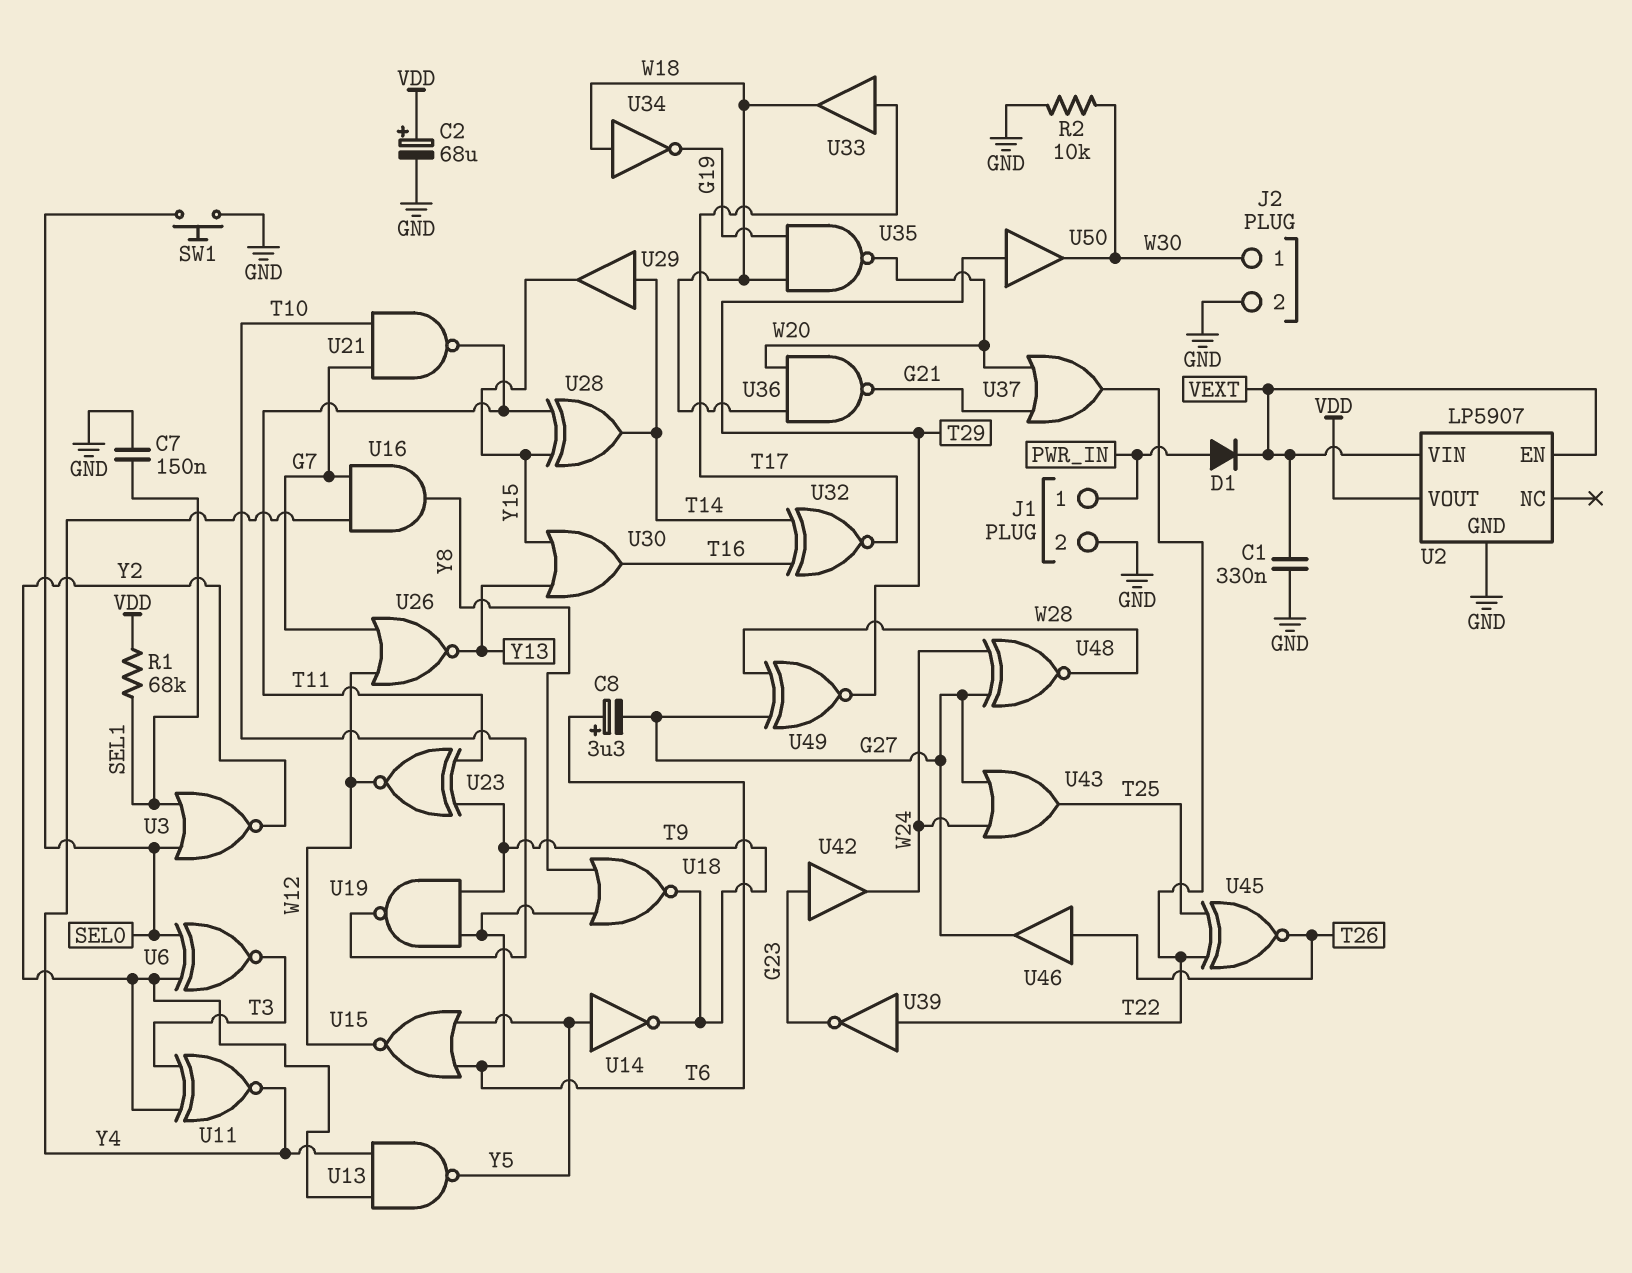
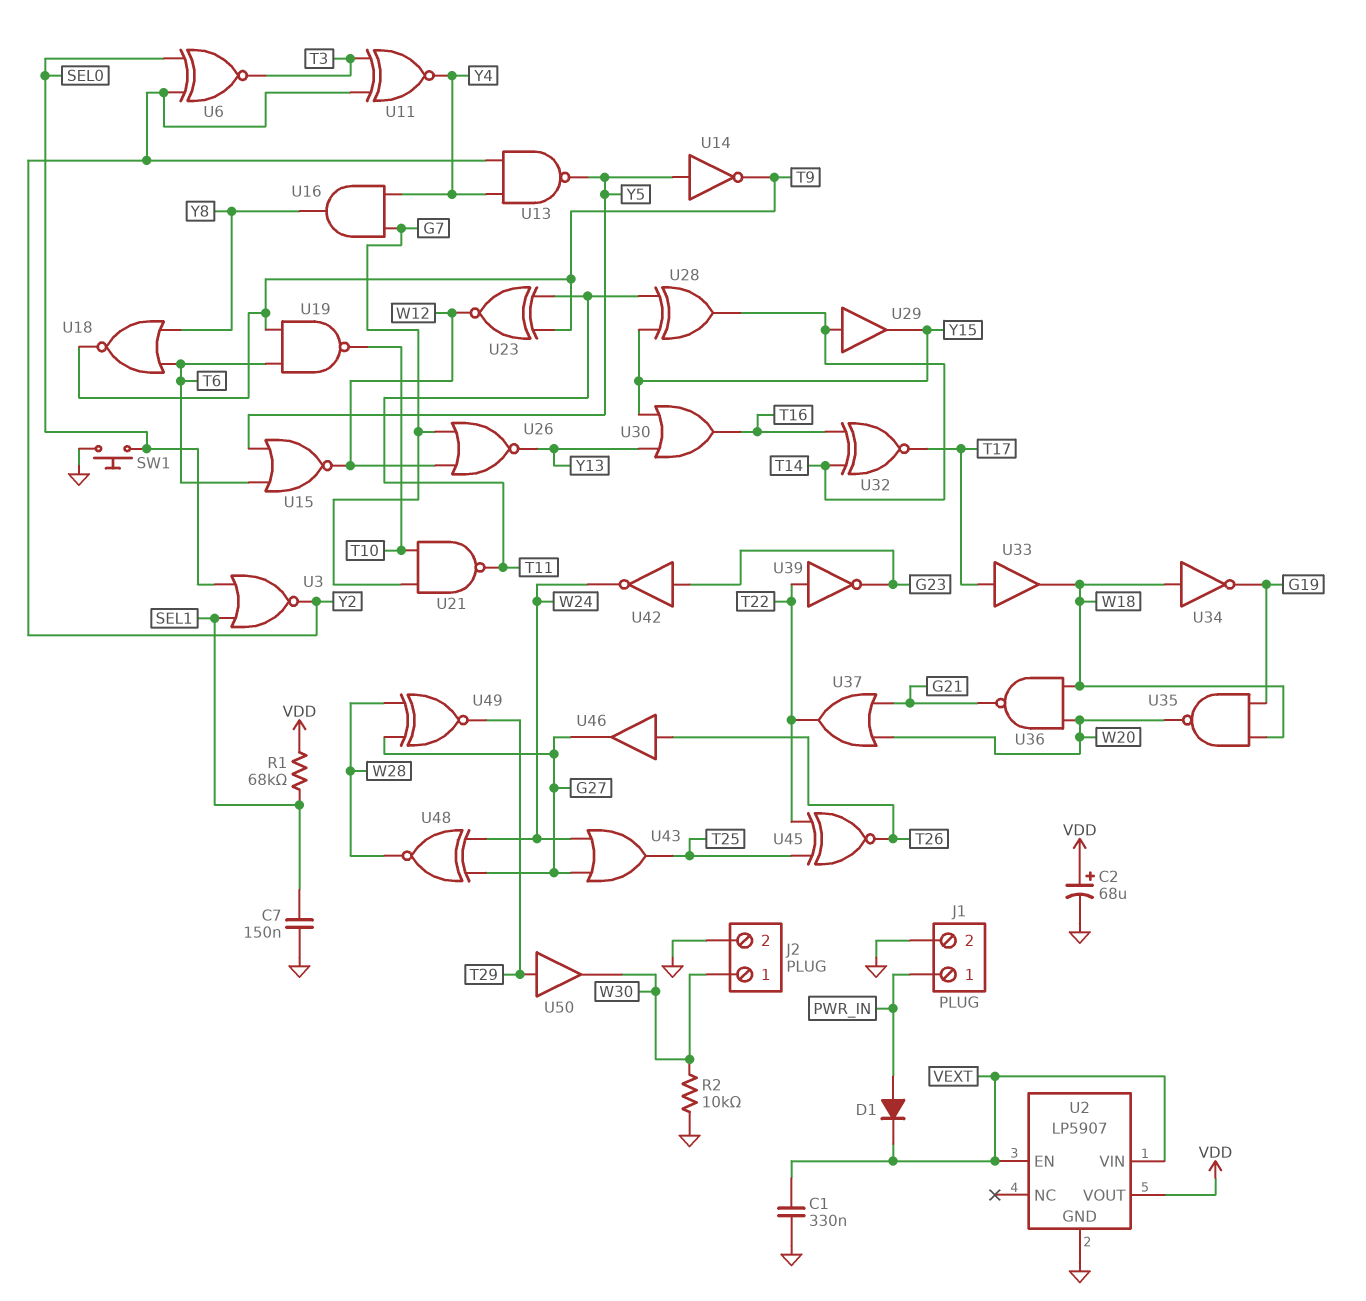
C8: 3.3uF (plus T6, minus G27) -> none
U42: buffer (in G23, out W24) -> NOT (in G23, out W24)

